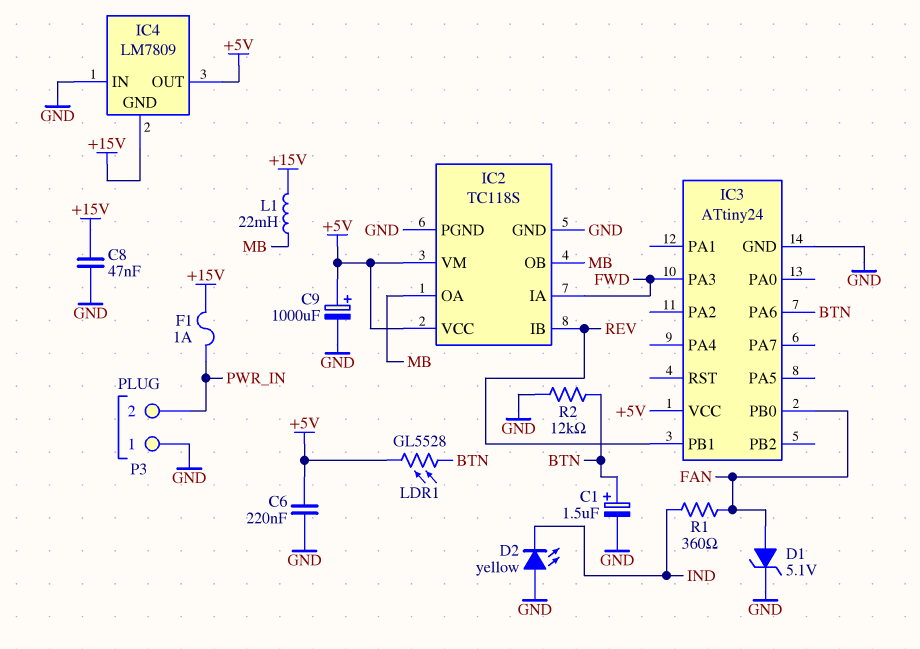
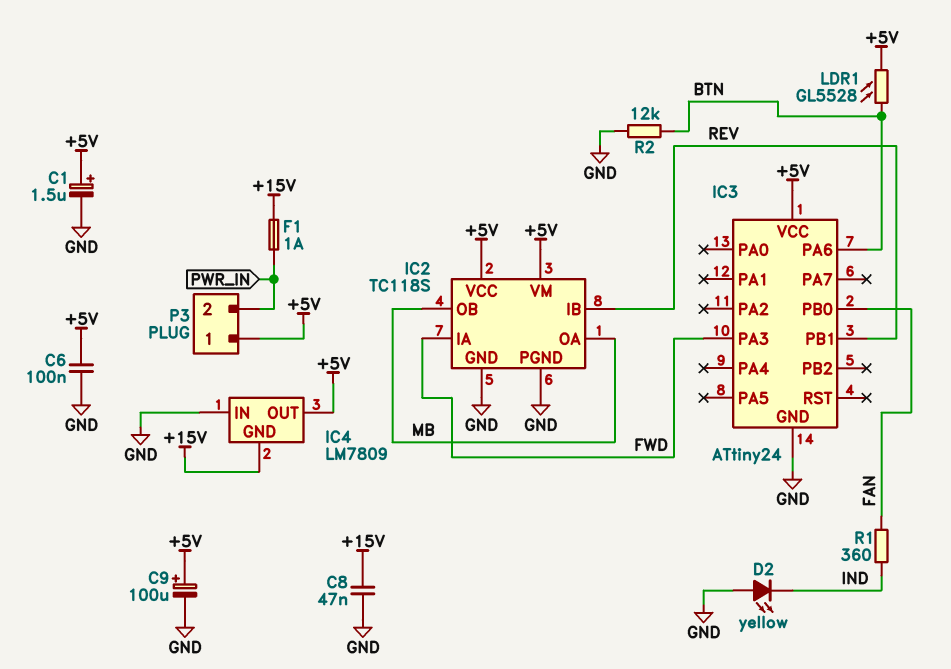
C1: 1.5uF (plus BTN, minus GND) -> 1.5uF (plus +5V, minus GND)
C6: 220nF (+5V, GND) -> 100nF (+5V, GND)
C9: 1000uF (plus +5V, minus GND) -> 100uF (plus +5V, minus GND)
D1: zener 5.1V (A FAN, K GND) -> none
L1: 22mH (+15V, MB) -> none
P3 pin 1: GND -> +5V

